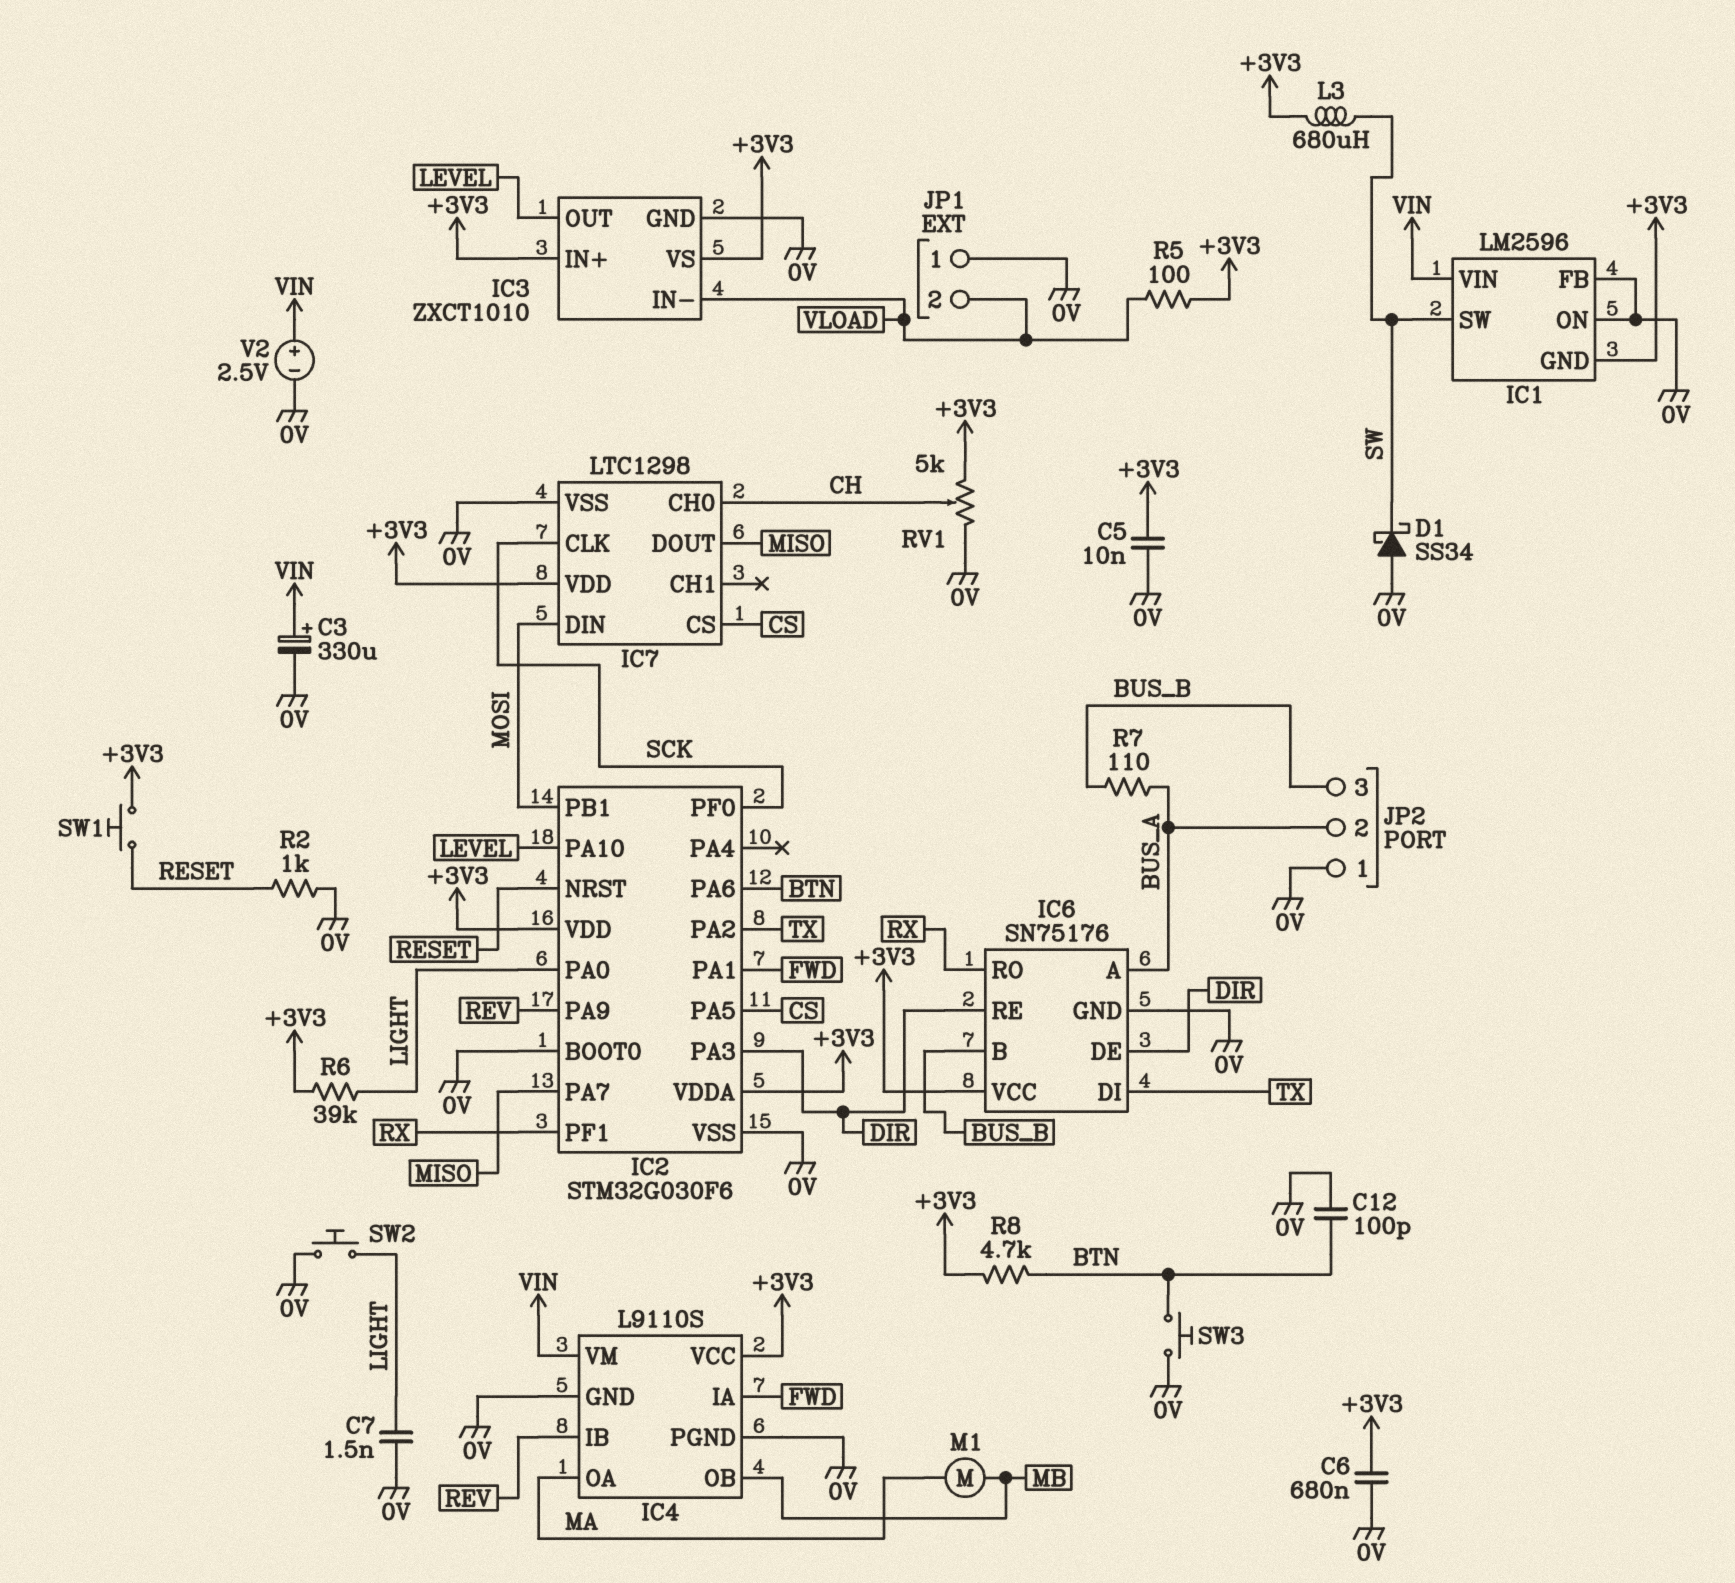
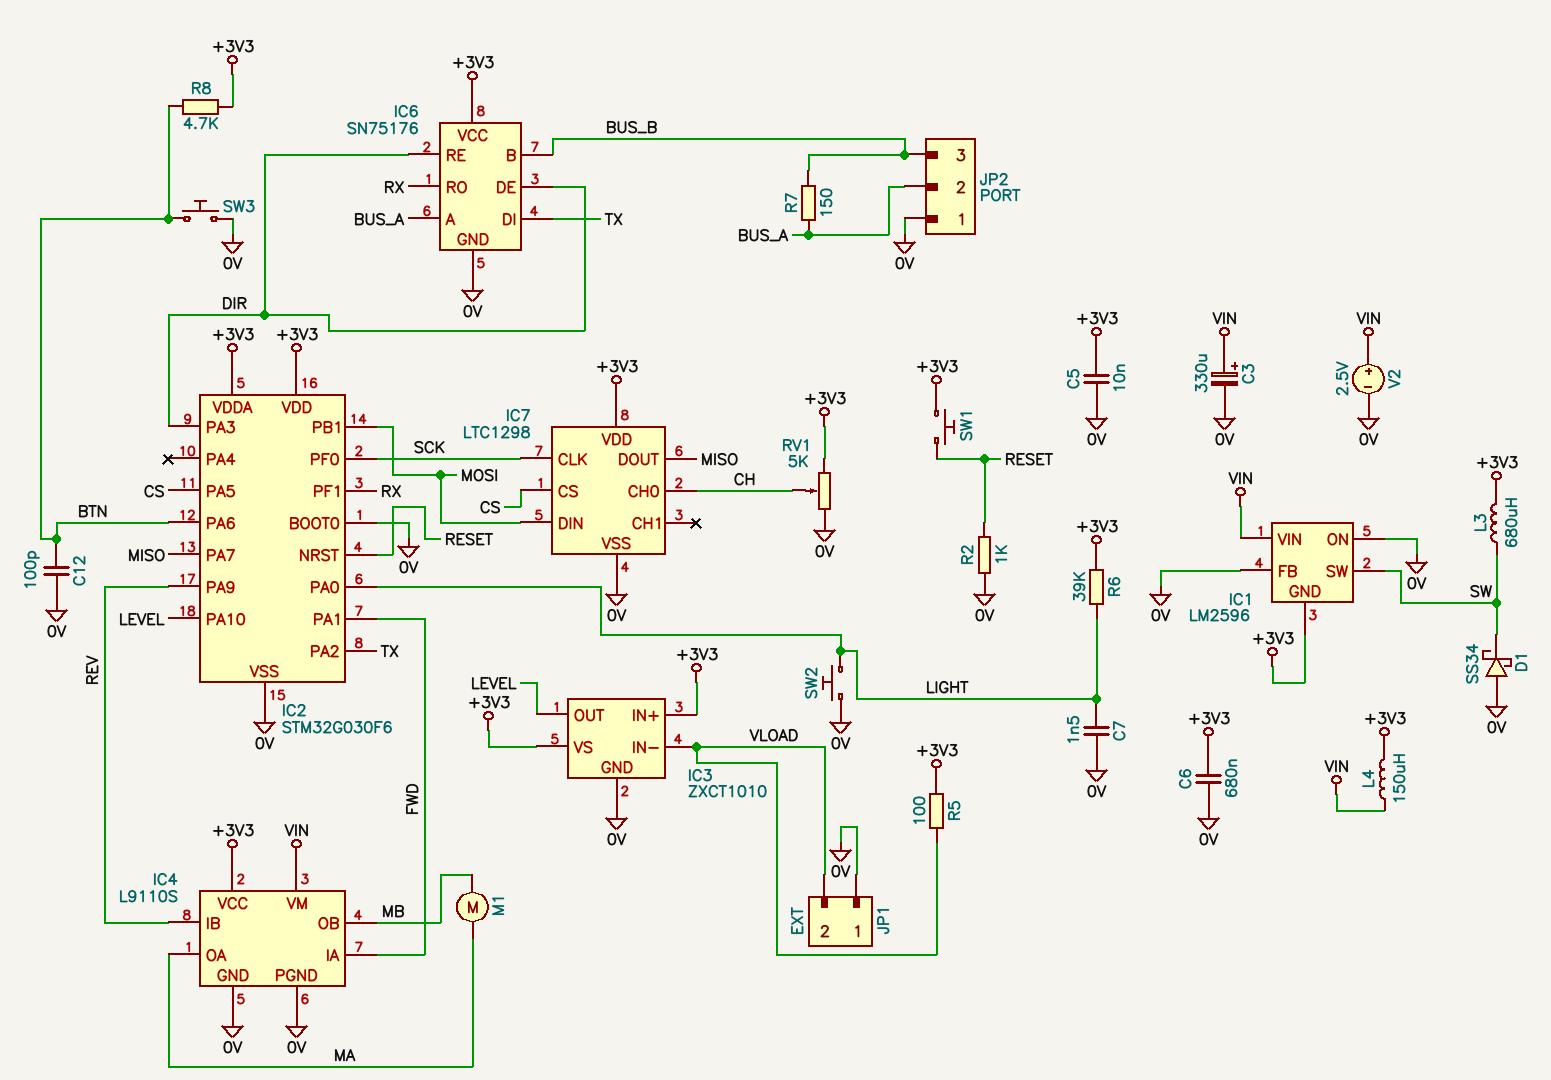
L4: none -> 150uH (+3V3, VIN)
R7: 110 (BUS_A, BUS_B) -> 150 (BUS_A, BUS_B)

